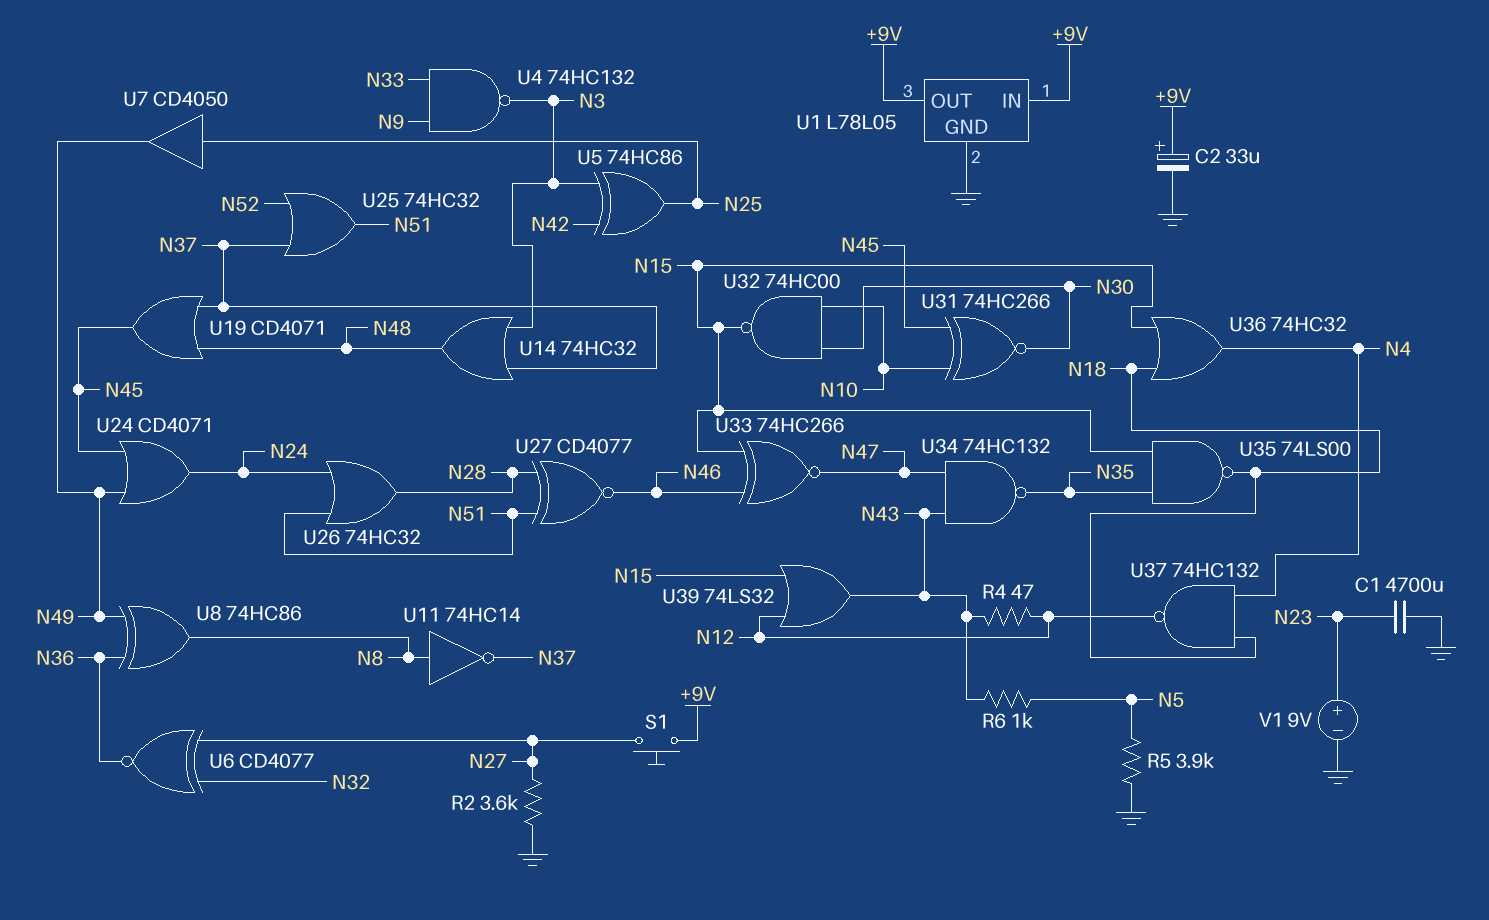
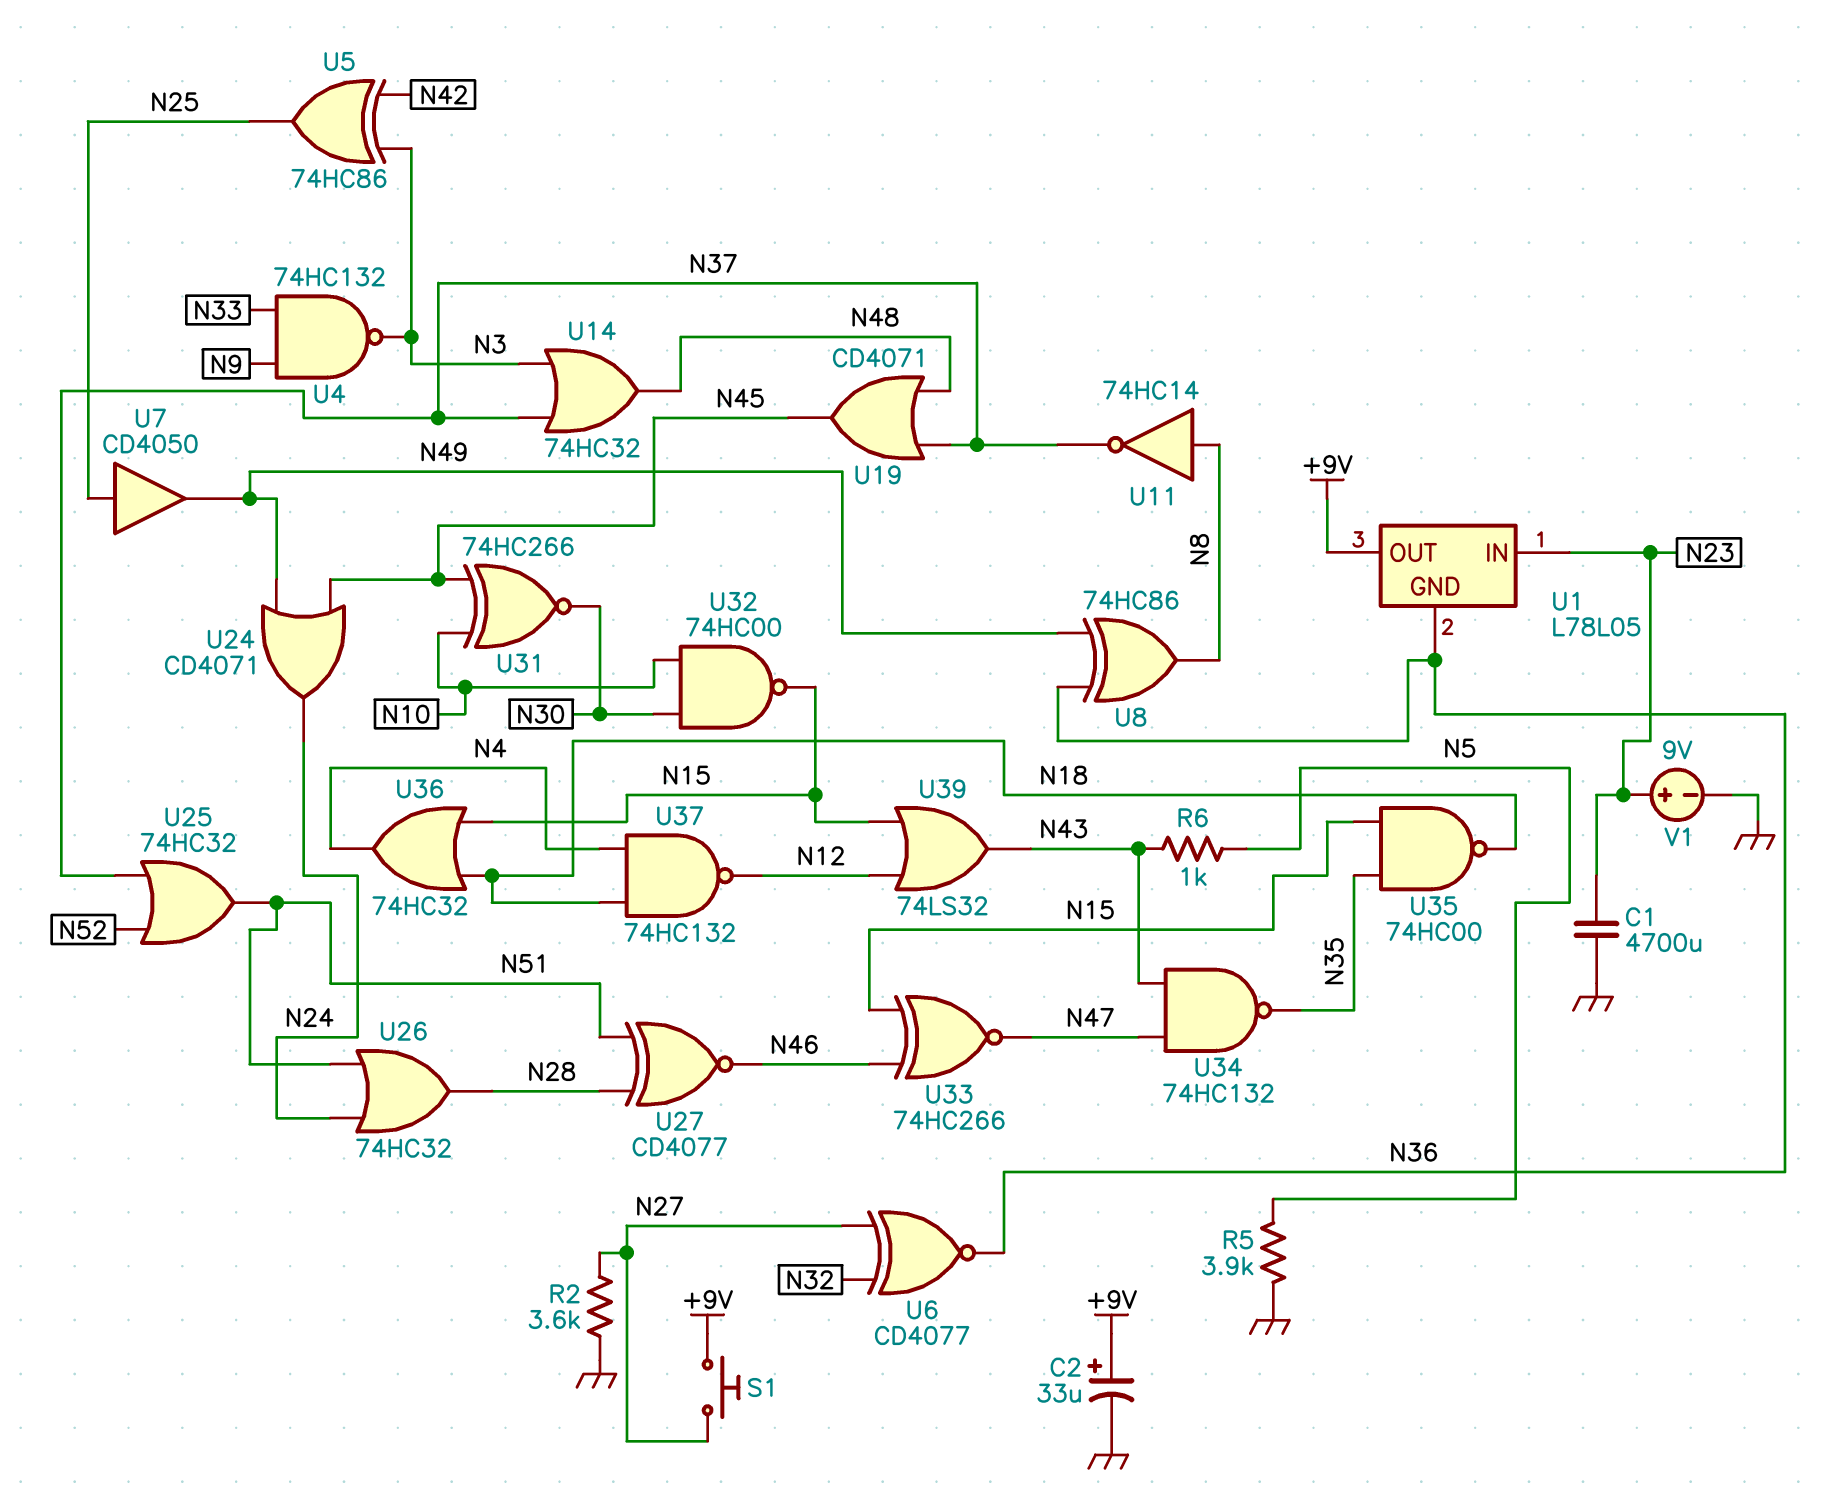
R4: 47 (N12, N43) -> none
U1 pin GND: GND -> N36
U1 pin IN: +9V -> N23
U35: NAND 74LS00 (in N15, in N35, out N18) -> NAND 74HC00 (in N15, in N35, out N18)

